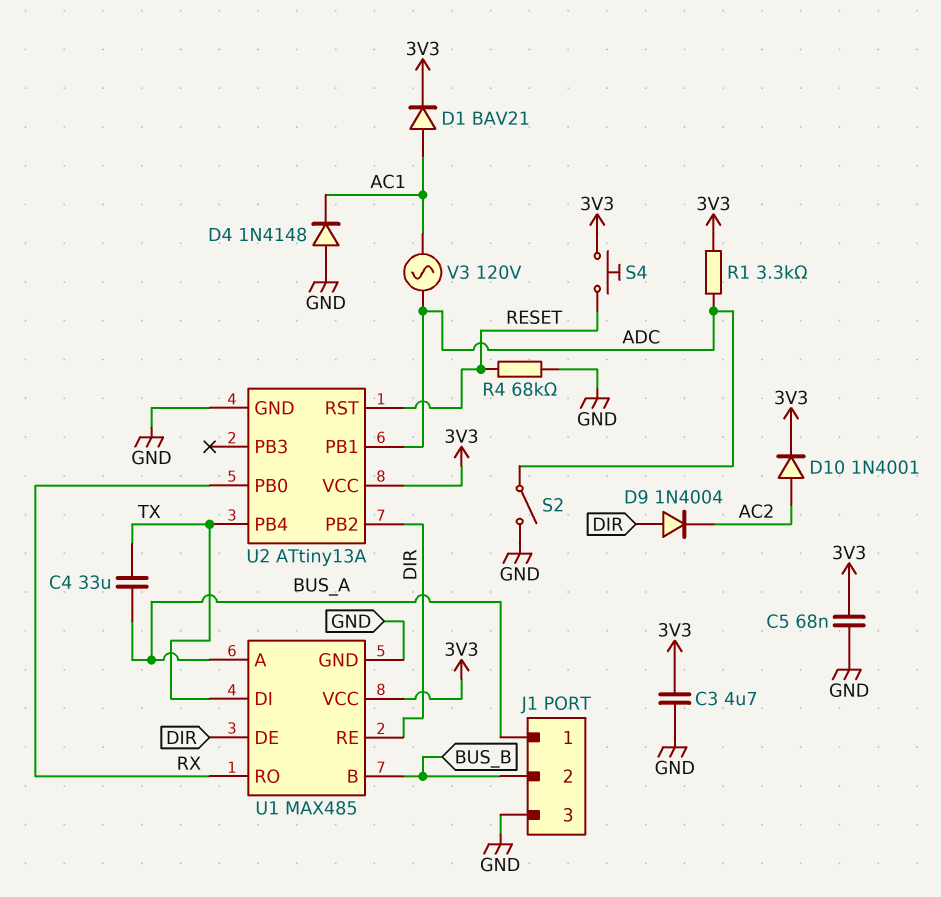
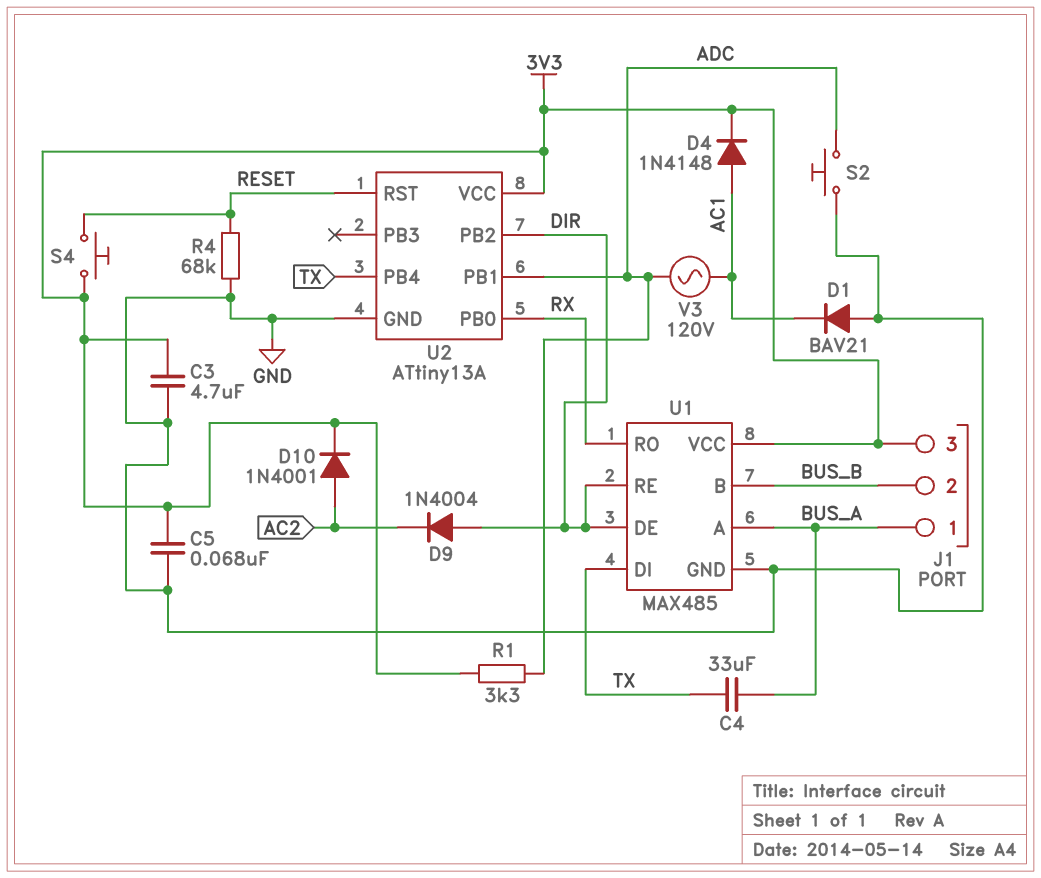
D1: diode BAV21 (A AC1, K 3V3) -> diode BAV21 (A GND, K AC1)
D4: diode 1N4148 (A GND, K AC1) -> diode 1N4148 (A AC1, K 3V3)
J1 pin 3: GND -> 3V3
S2: switch (ADC, GND) -> button (ADC, GND)

